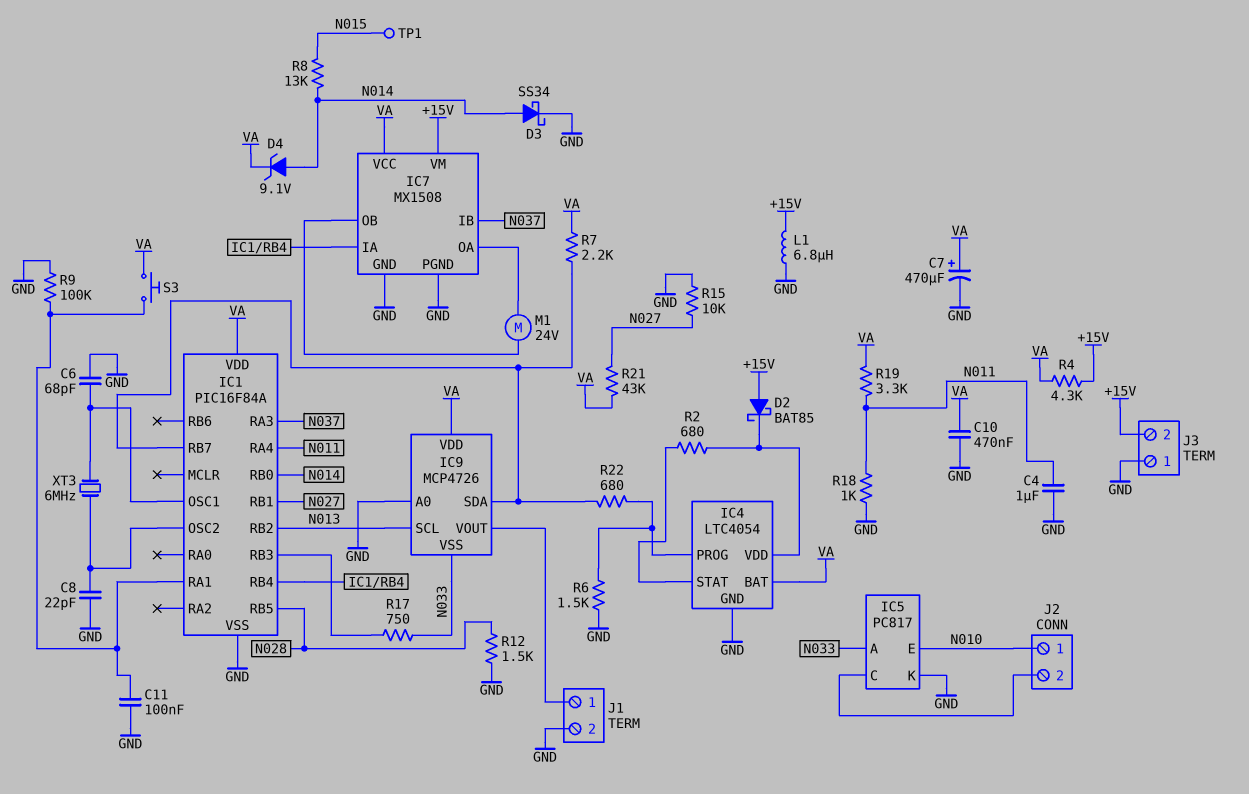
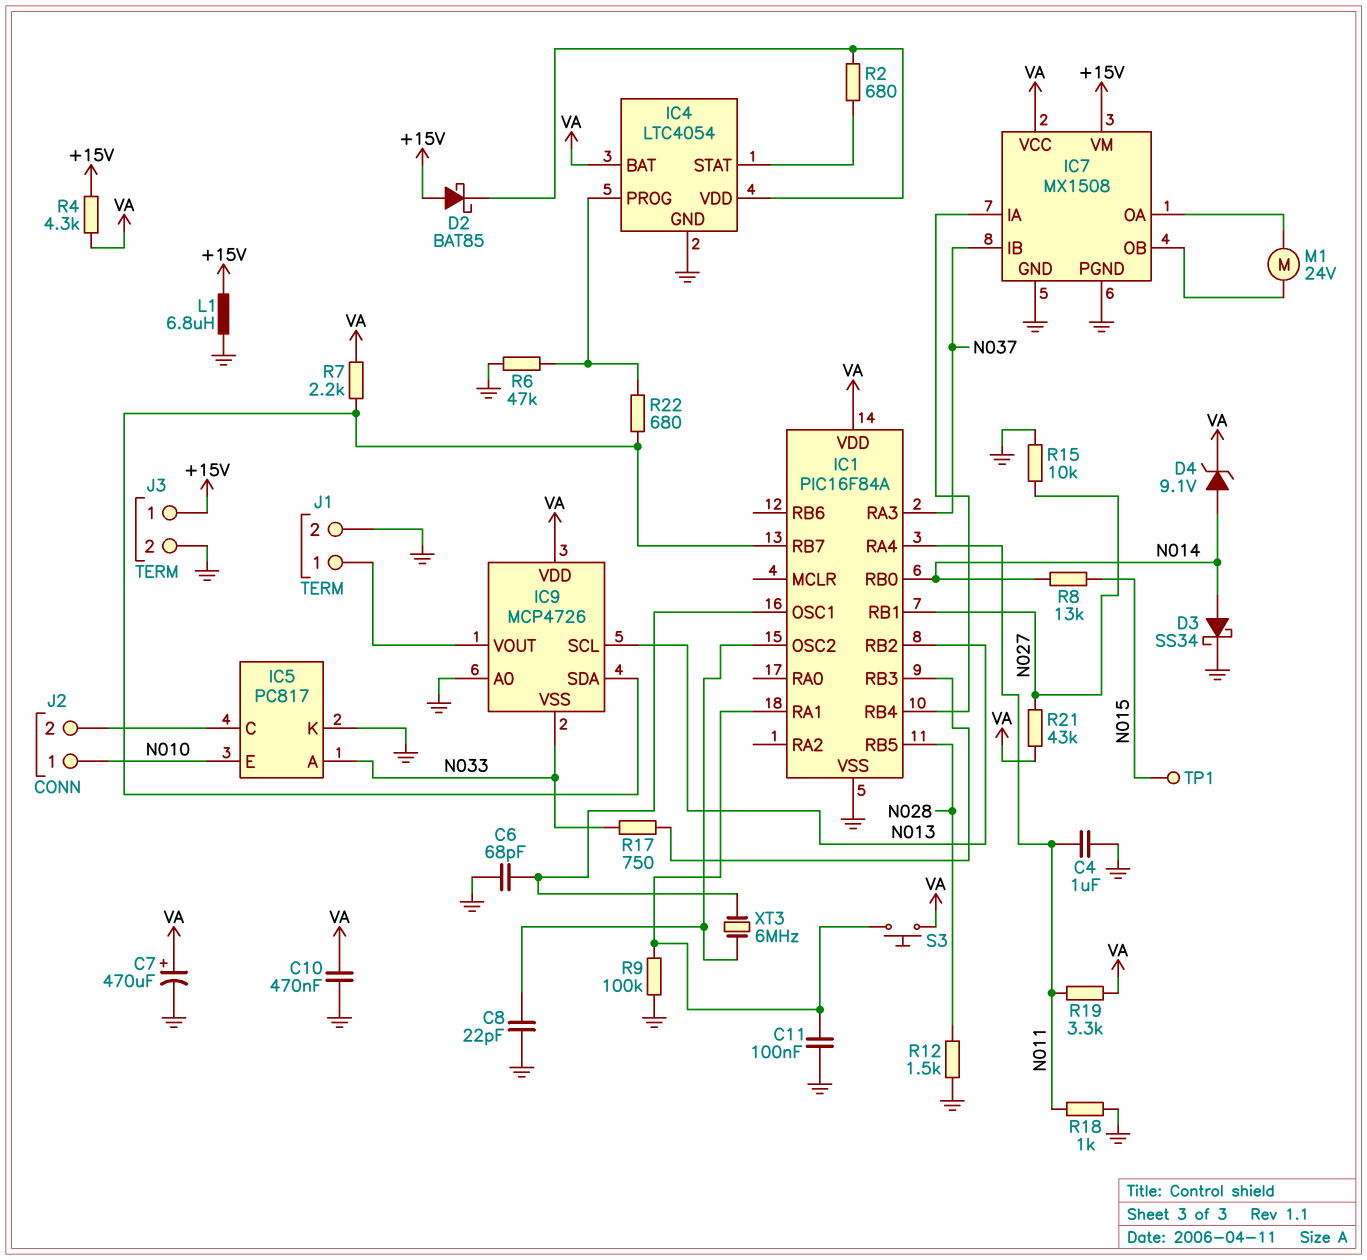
J3 pin 1: GND -> +15V
J3 pin 2: +15V -> GND
R6: 1.5k (GND, IC4/PROG) -> 47k (GND, IC4/PROG)

